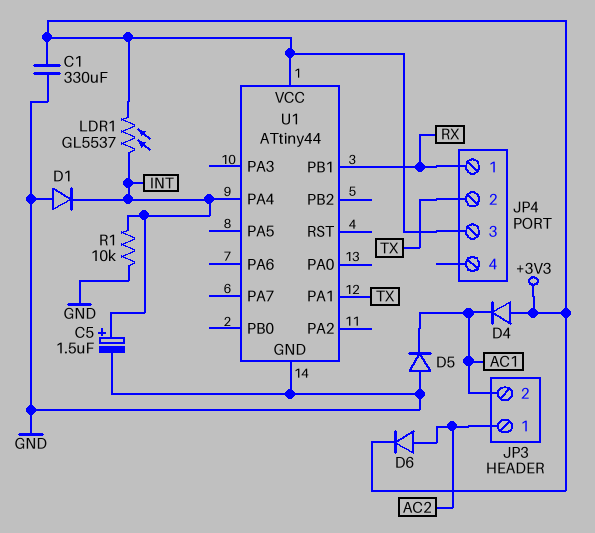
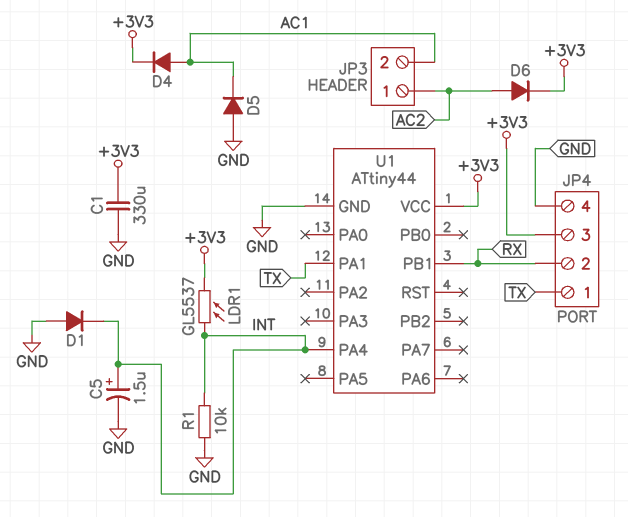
D4: diode (A +3V3, K AC1) -> diode (A AC1, K +3V3)
JP4 pin 1: RX -> TX
JP4 pin 2: TX -> RX
JP4 pin 4: none -> GND

